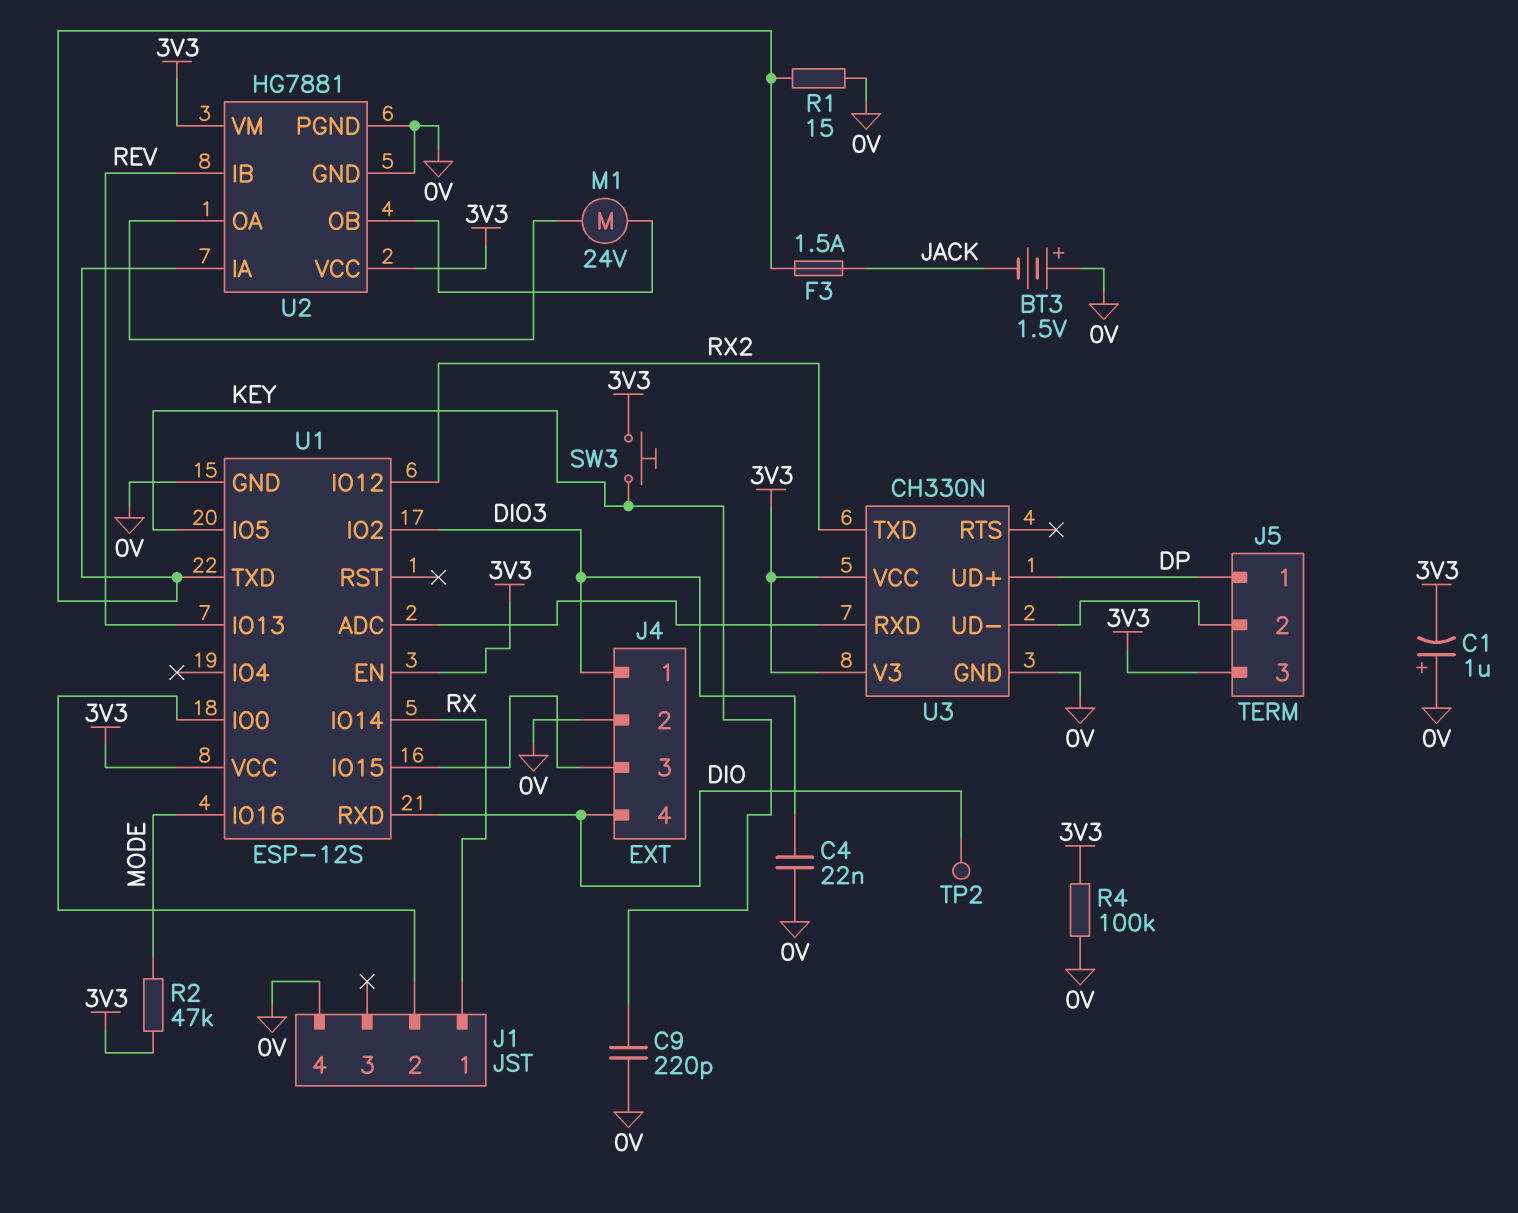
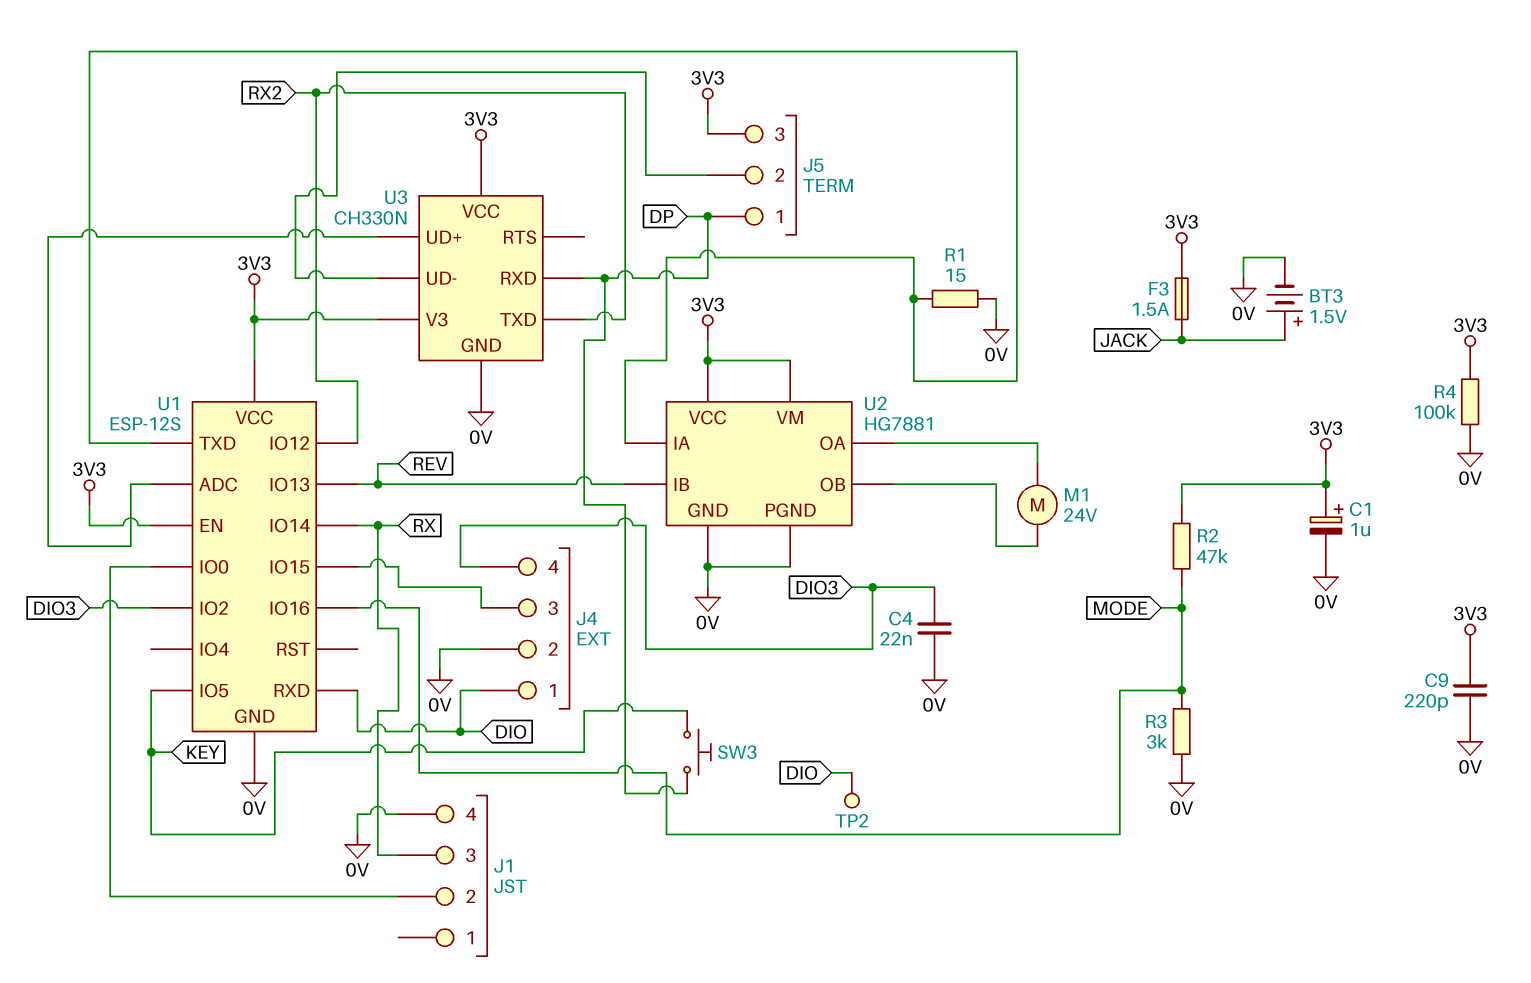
BT3: 1.5V (plus 0V, minus JACK) -> 1.5V (plus JACK, minus 0V)
C1: 1uF (plus 0V, minus 3V3) -> 1uF (plus 3V3, minus 0V)
C9: 220pF (0V, KEY) -> 220pF (0V, 3V3)
F3: 1.5A (JACK, U1/TXD) -> 1.5A (3V3, JACK)
J1 pin 1: RX -> none
J1 pin 3: none -> RX
J4 pin 1: DIO3 -> DIO
J4 pin 4: DIO -> DIO3
R3: none -> 3k (0V, MODE)
SW3: button (3V3, KEY) -> button (DP, KEY)
U3 pin RXD: U1/ADC -> DP
U3 pin UD+: DP -> U1/ADC

